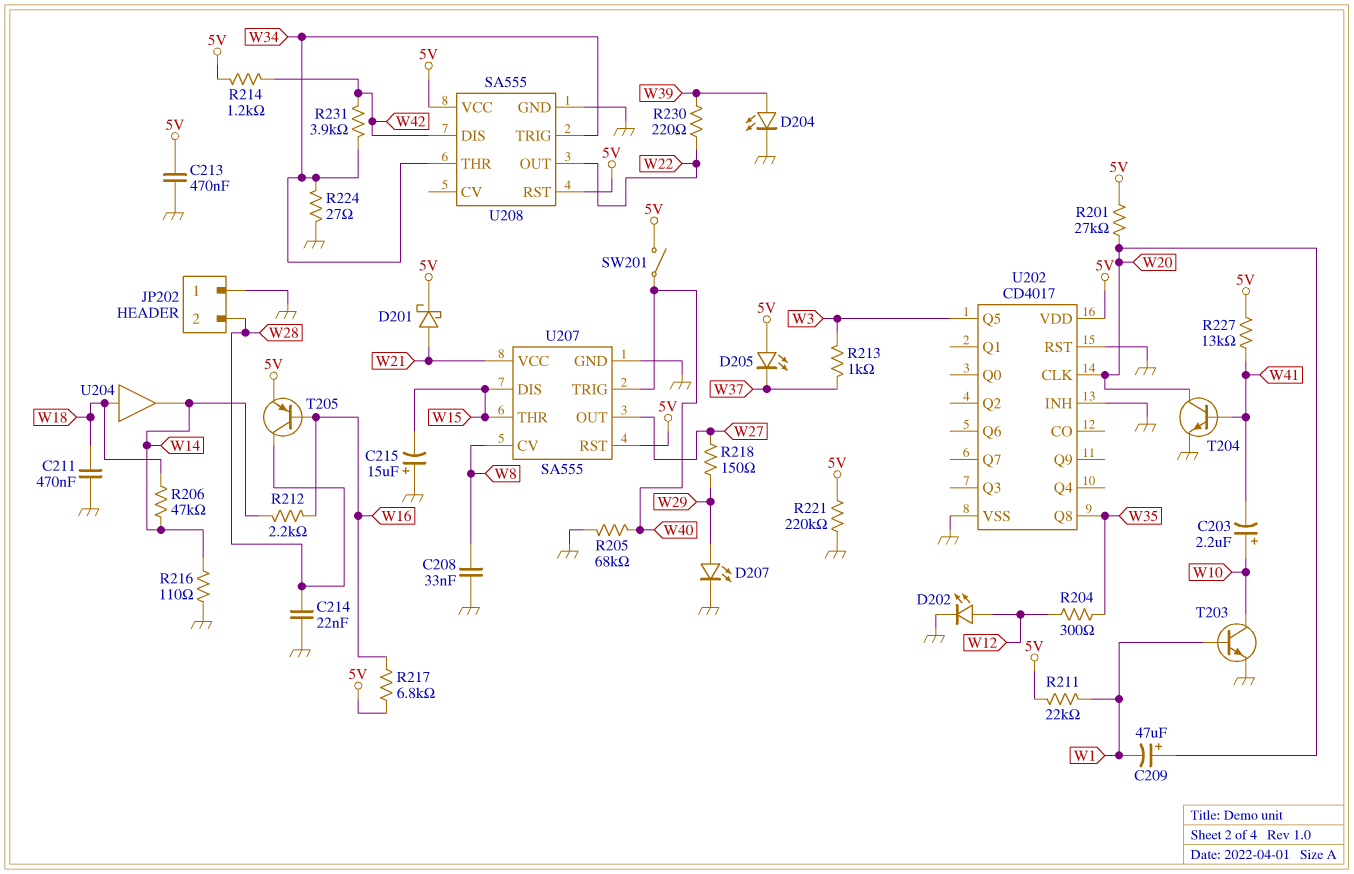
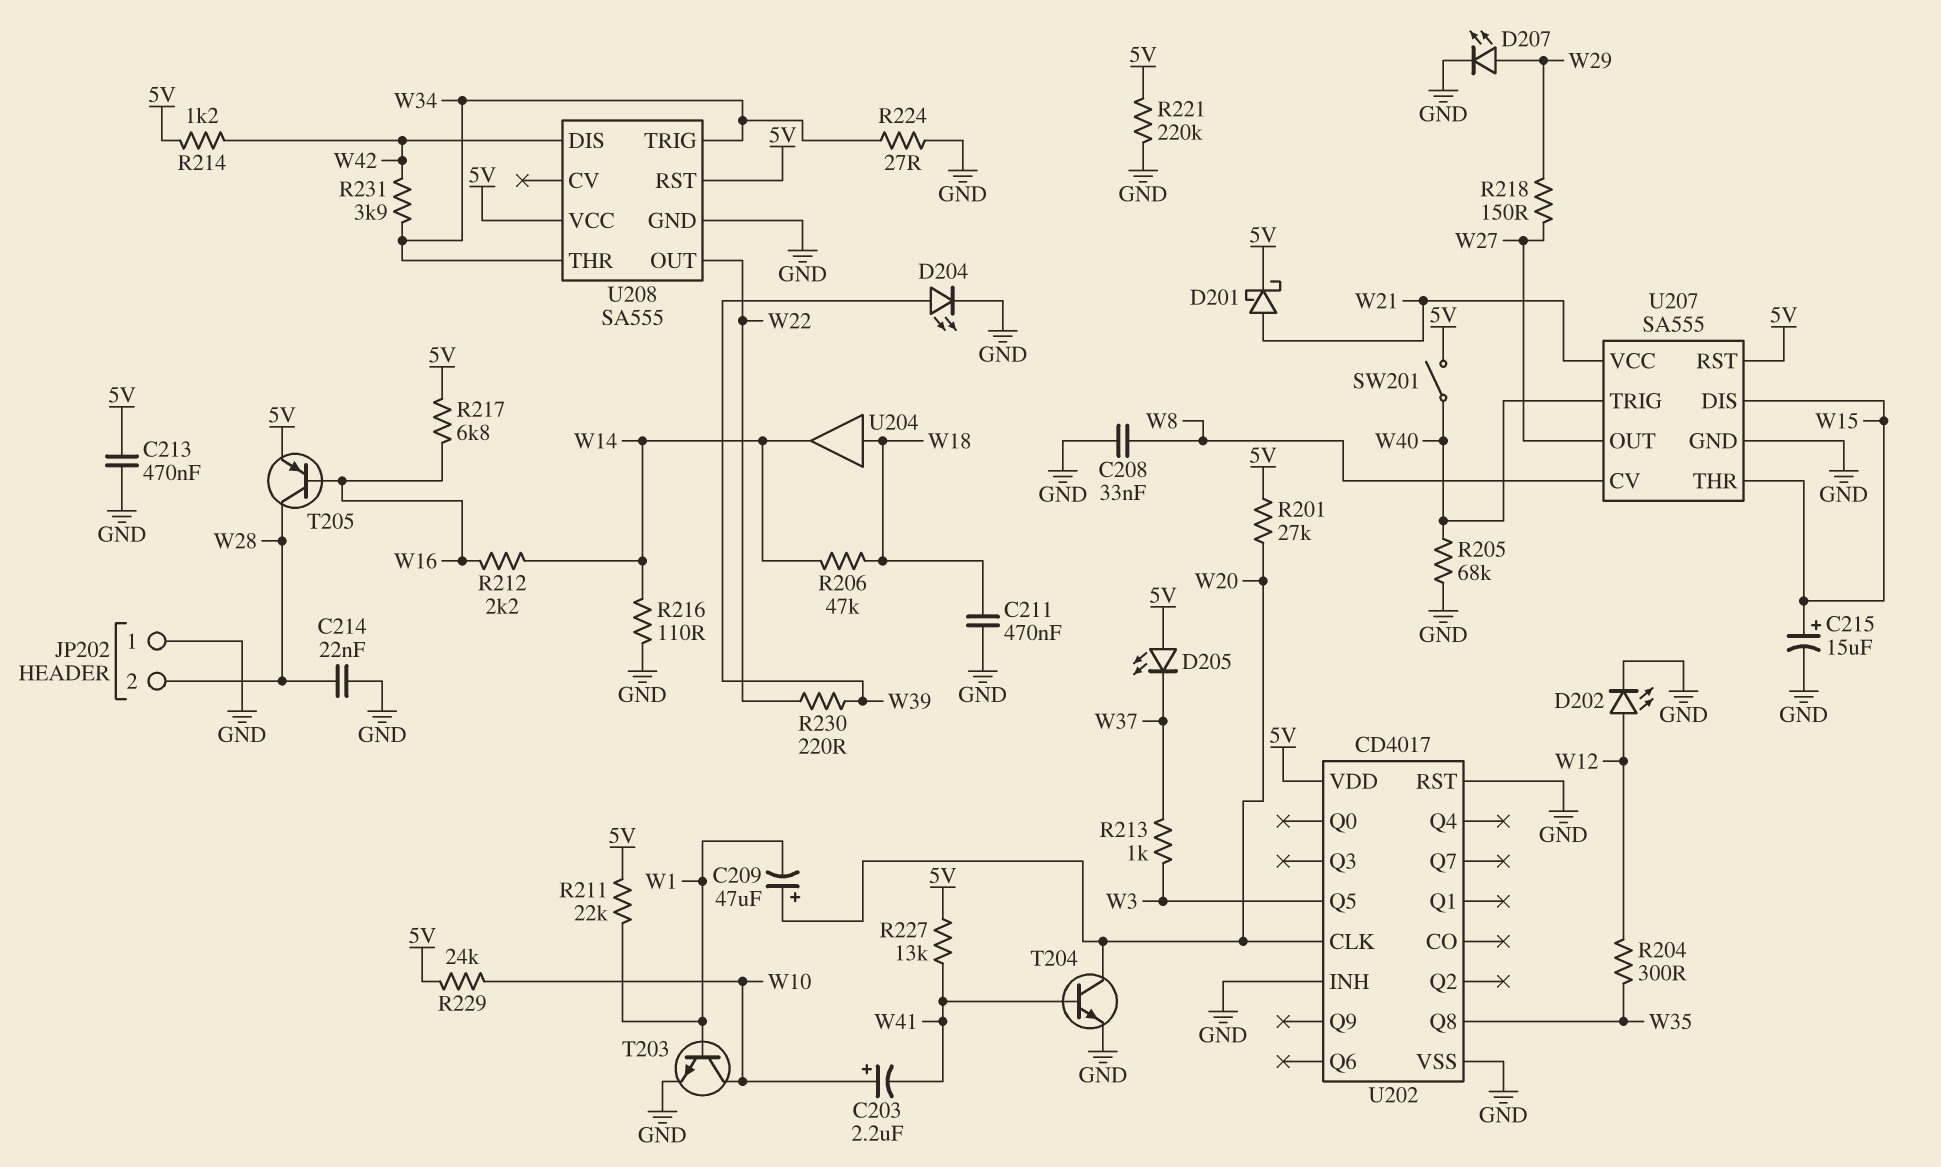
C215: 15uF (plus GND, minus W15) -> 15uF (plus W15, minus GND)
R229: none -> 24k (5V, W10)

